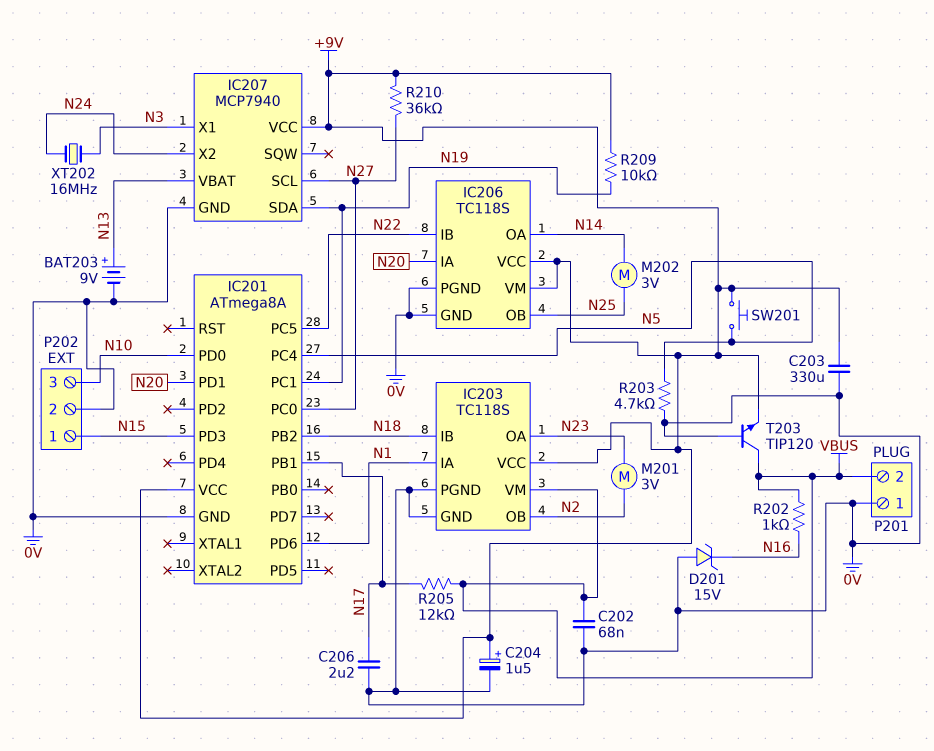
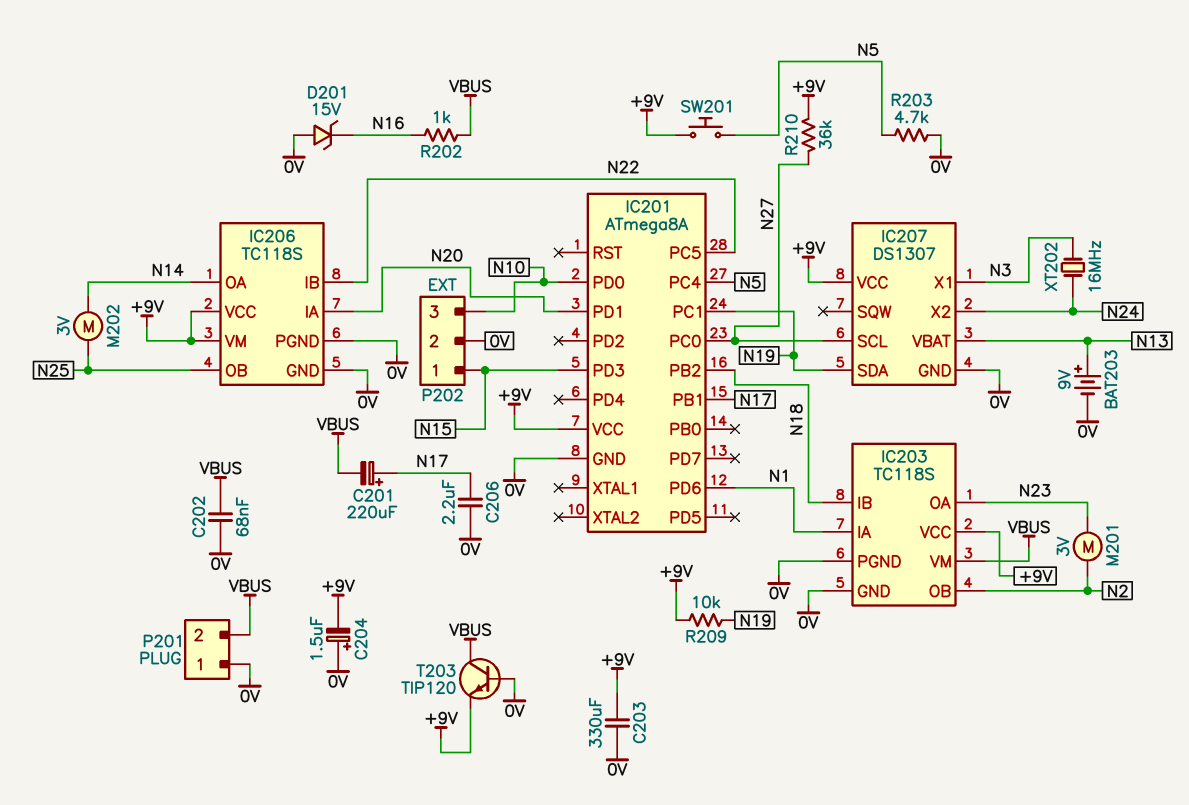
C201: none -> 220uF (plus N17, minus VBUS)
C204: 1.5uF (plus +9V, minus 0V) -> 1.5uF (plus 0V, minus +9V)
IC207: MCP7940 -> DS1307
R205: 12k (N17, VBUS) -> none

